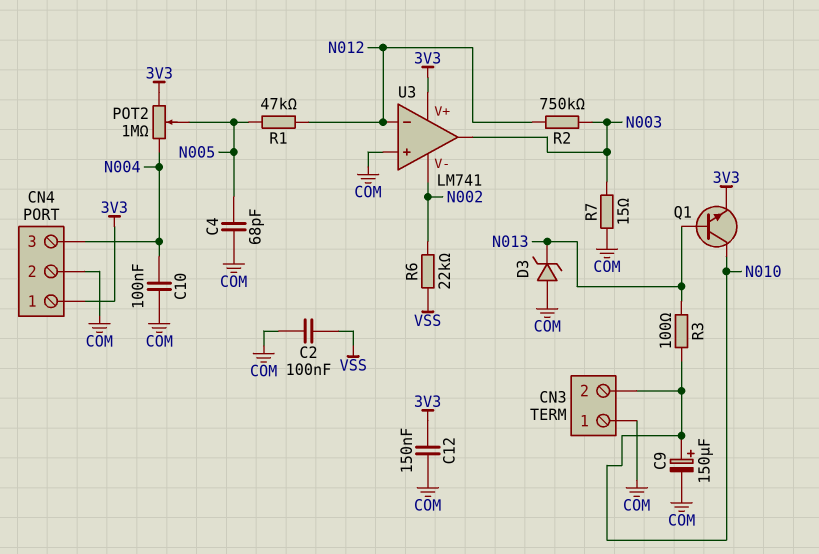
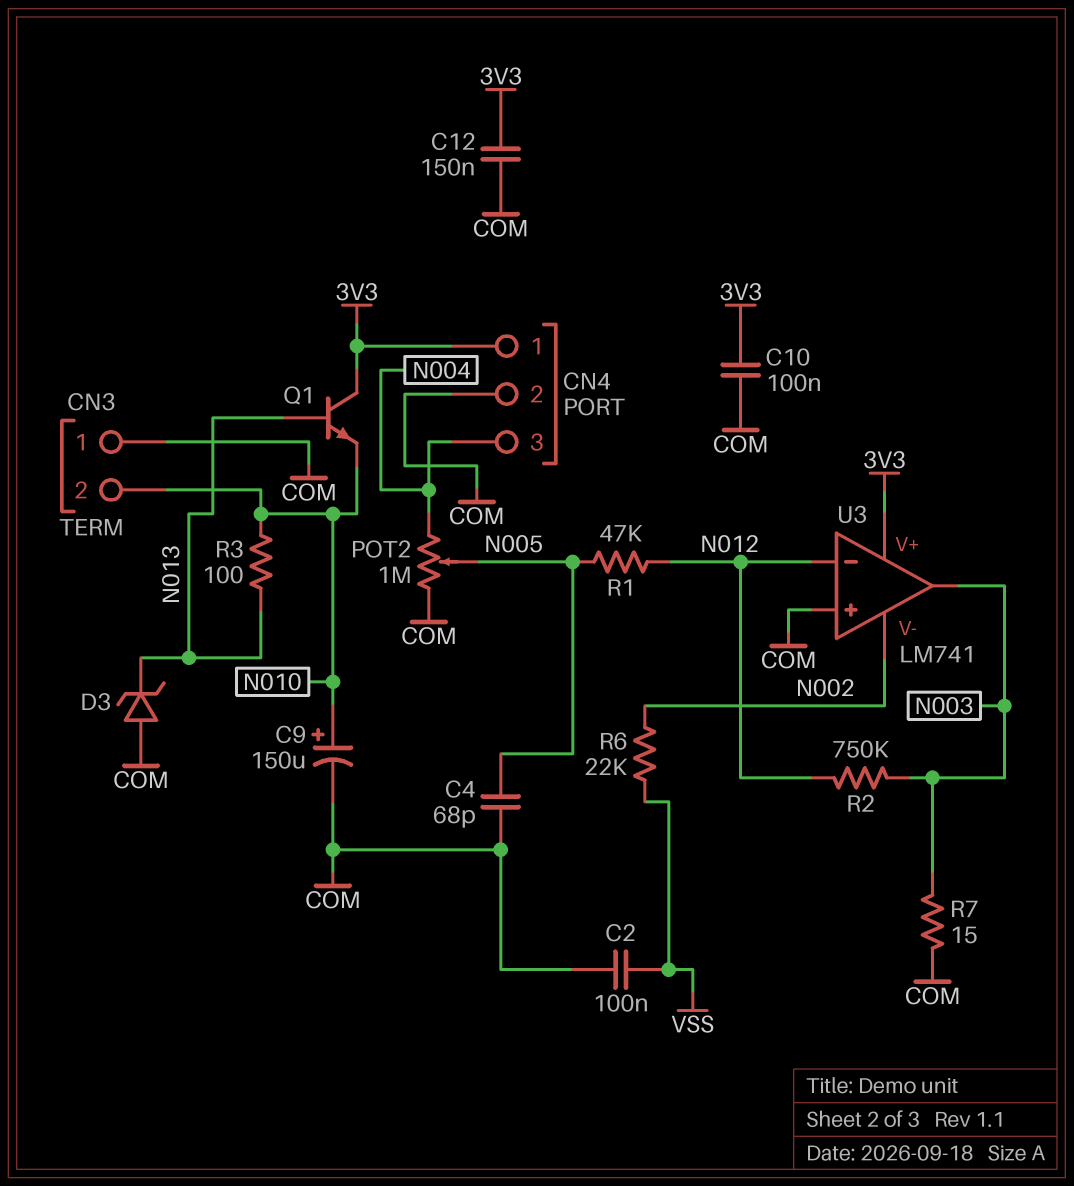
C10: 100nF (COM, N004) -> 100nF (3V3, COM)
POT2: 1M (3V3, N004, wiper N005) -> 1M (COM, N004, wiper N005)
Q1: NPN (B N013, C N010, E 3V3) -> NPN (B N013, C 3V3, E N010)

